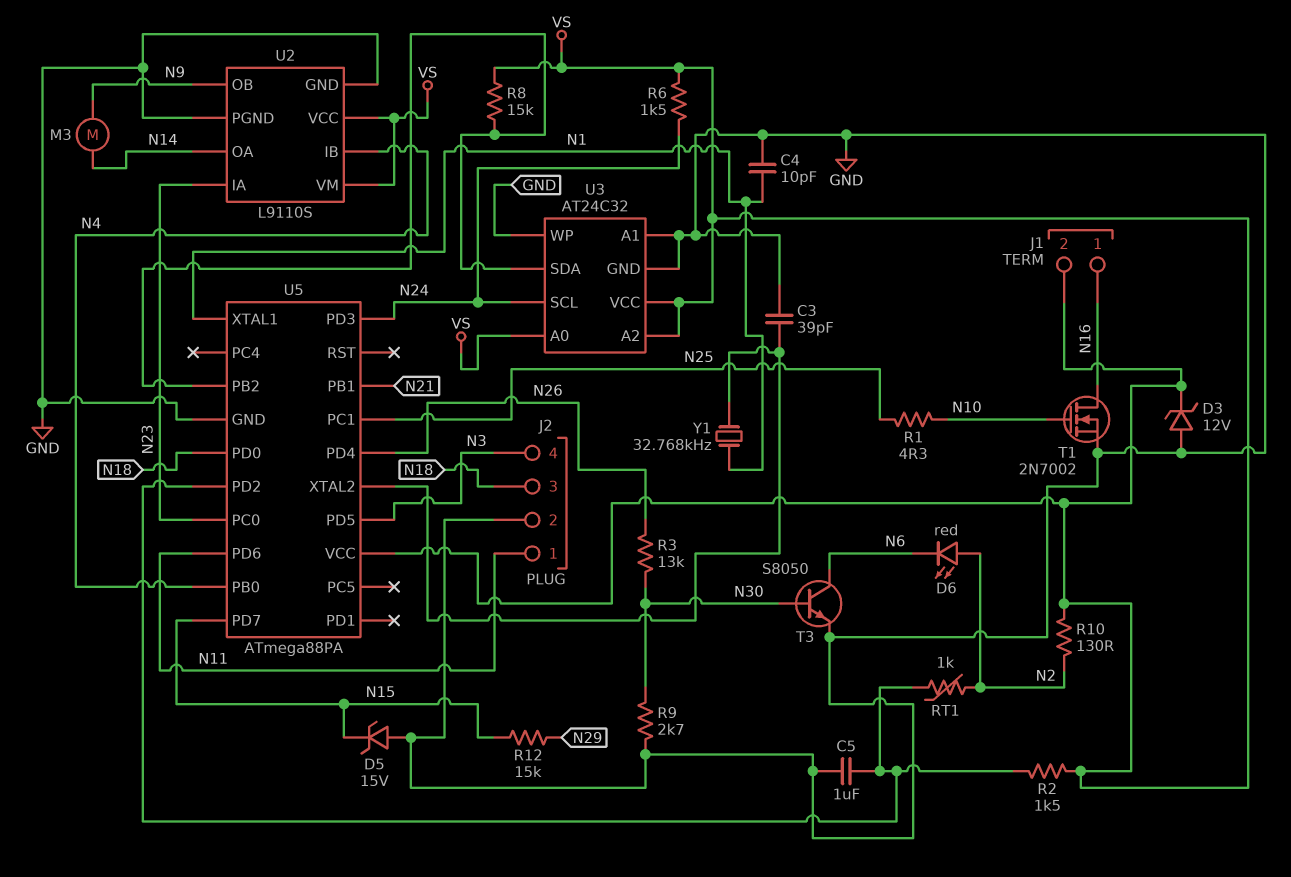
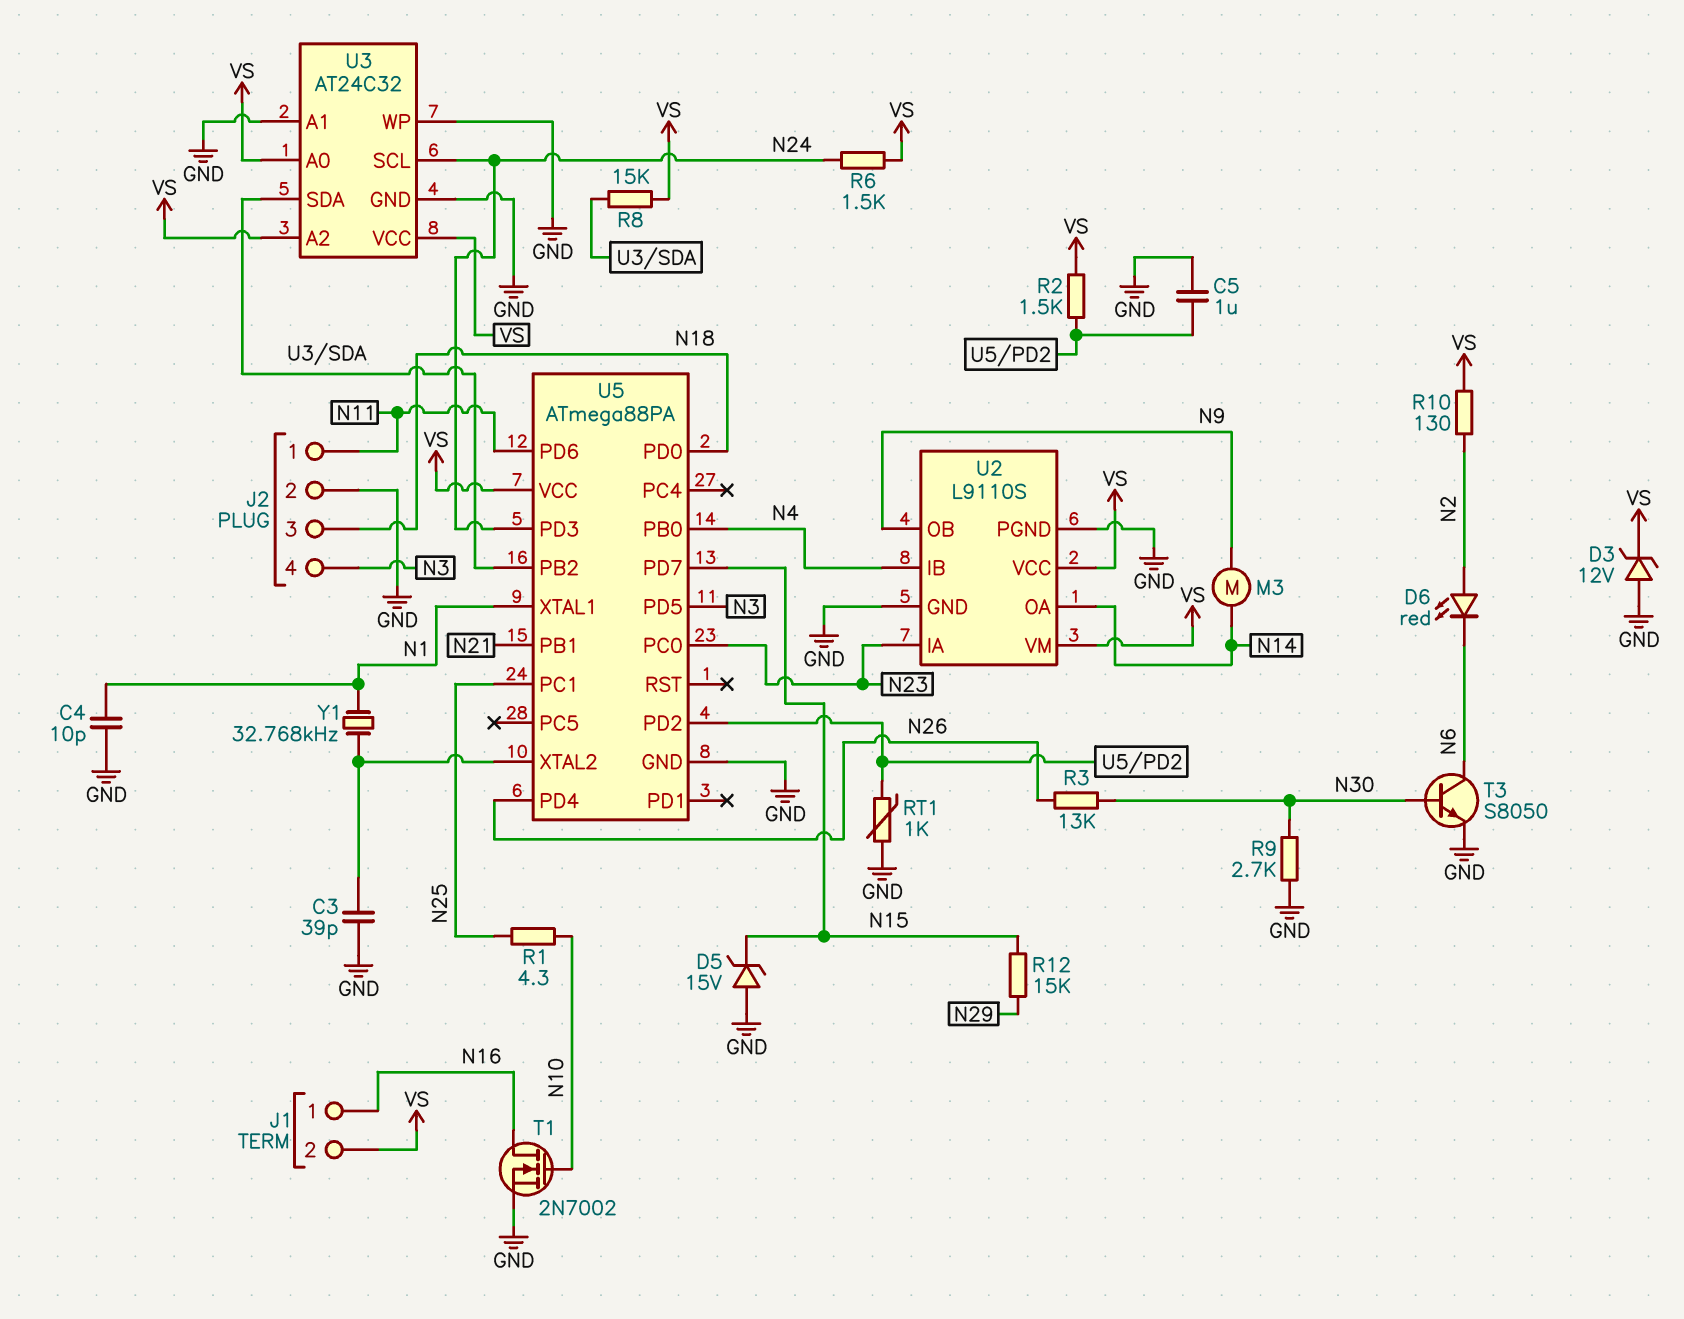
RT1: 1k (N2, U5/PD2) -> 1k (GND, U5/PD2)

